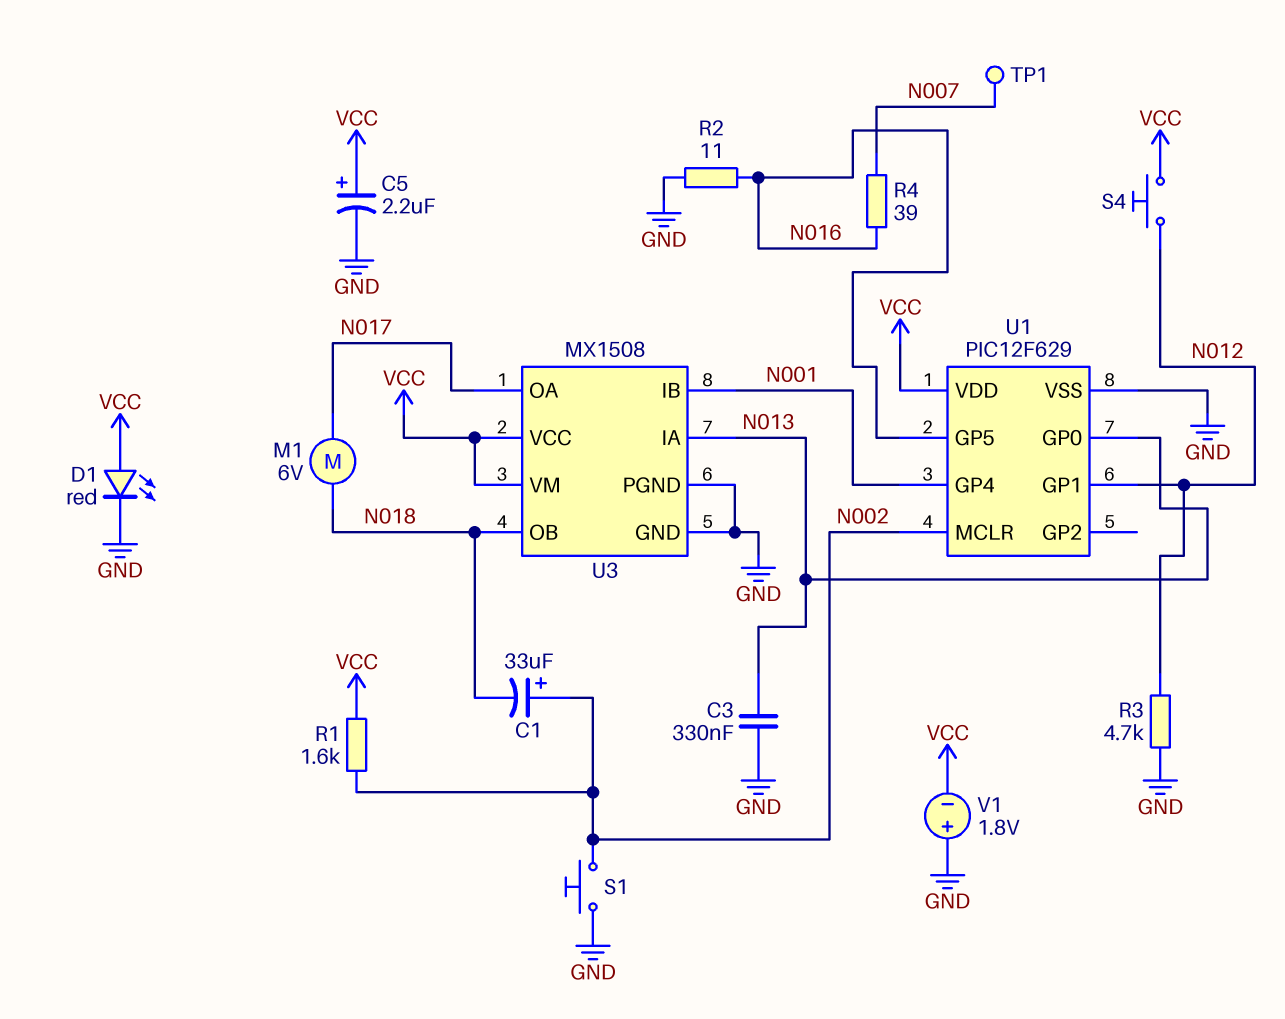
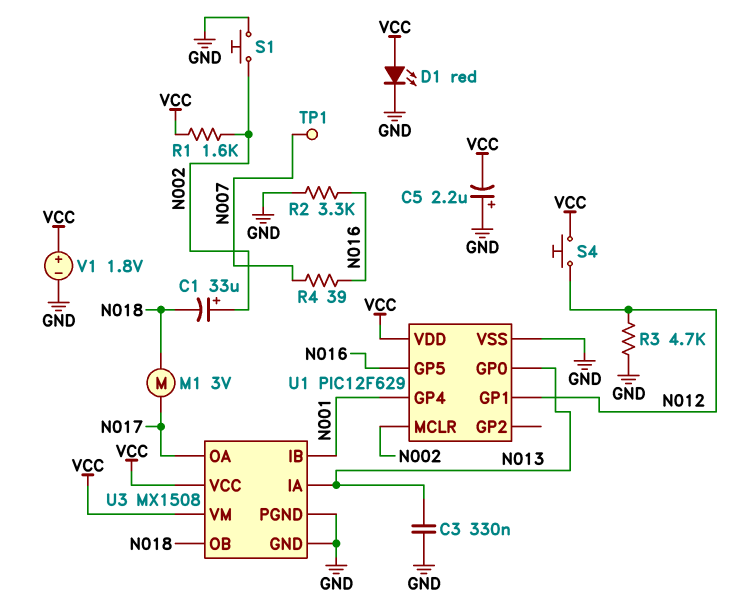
C5: 2.2uF (plus VCC, minus GND) -> 2.2uF (plus GND, minus VCC)
M1: motor 6V (N017, N018) -> motor 3V (N017, N018)
R2: 11 (GND, N016) -> 3.3k (GND, N016)
V1: 1.8V (plus GND, minus VCC) -> 1.8V (plus VCC, minus GND)

